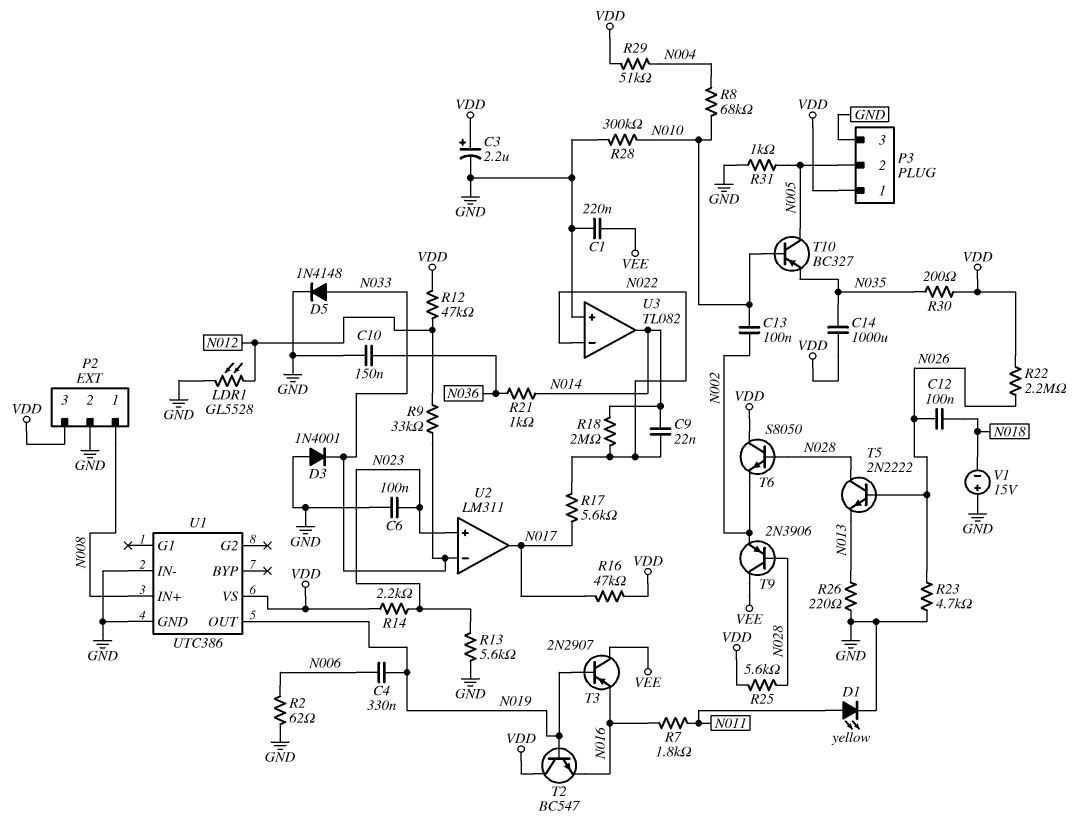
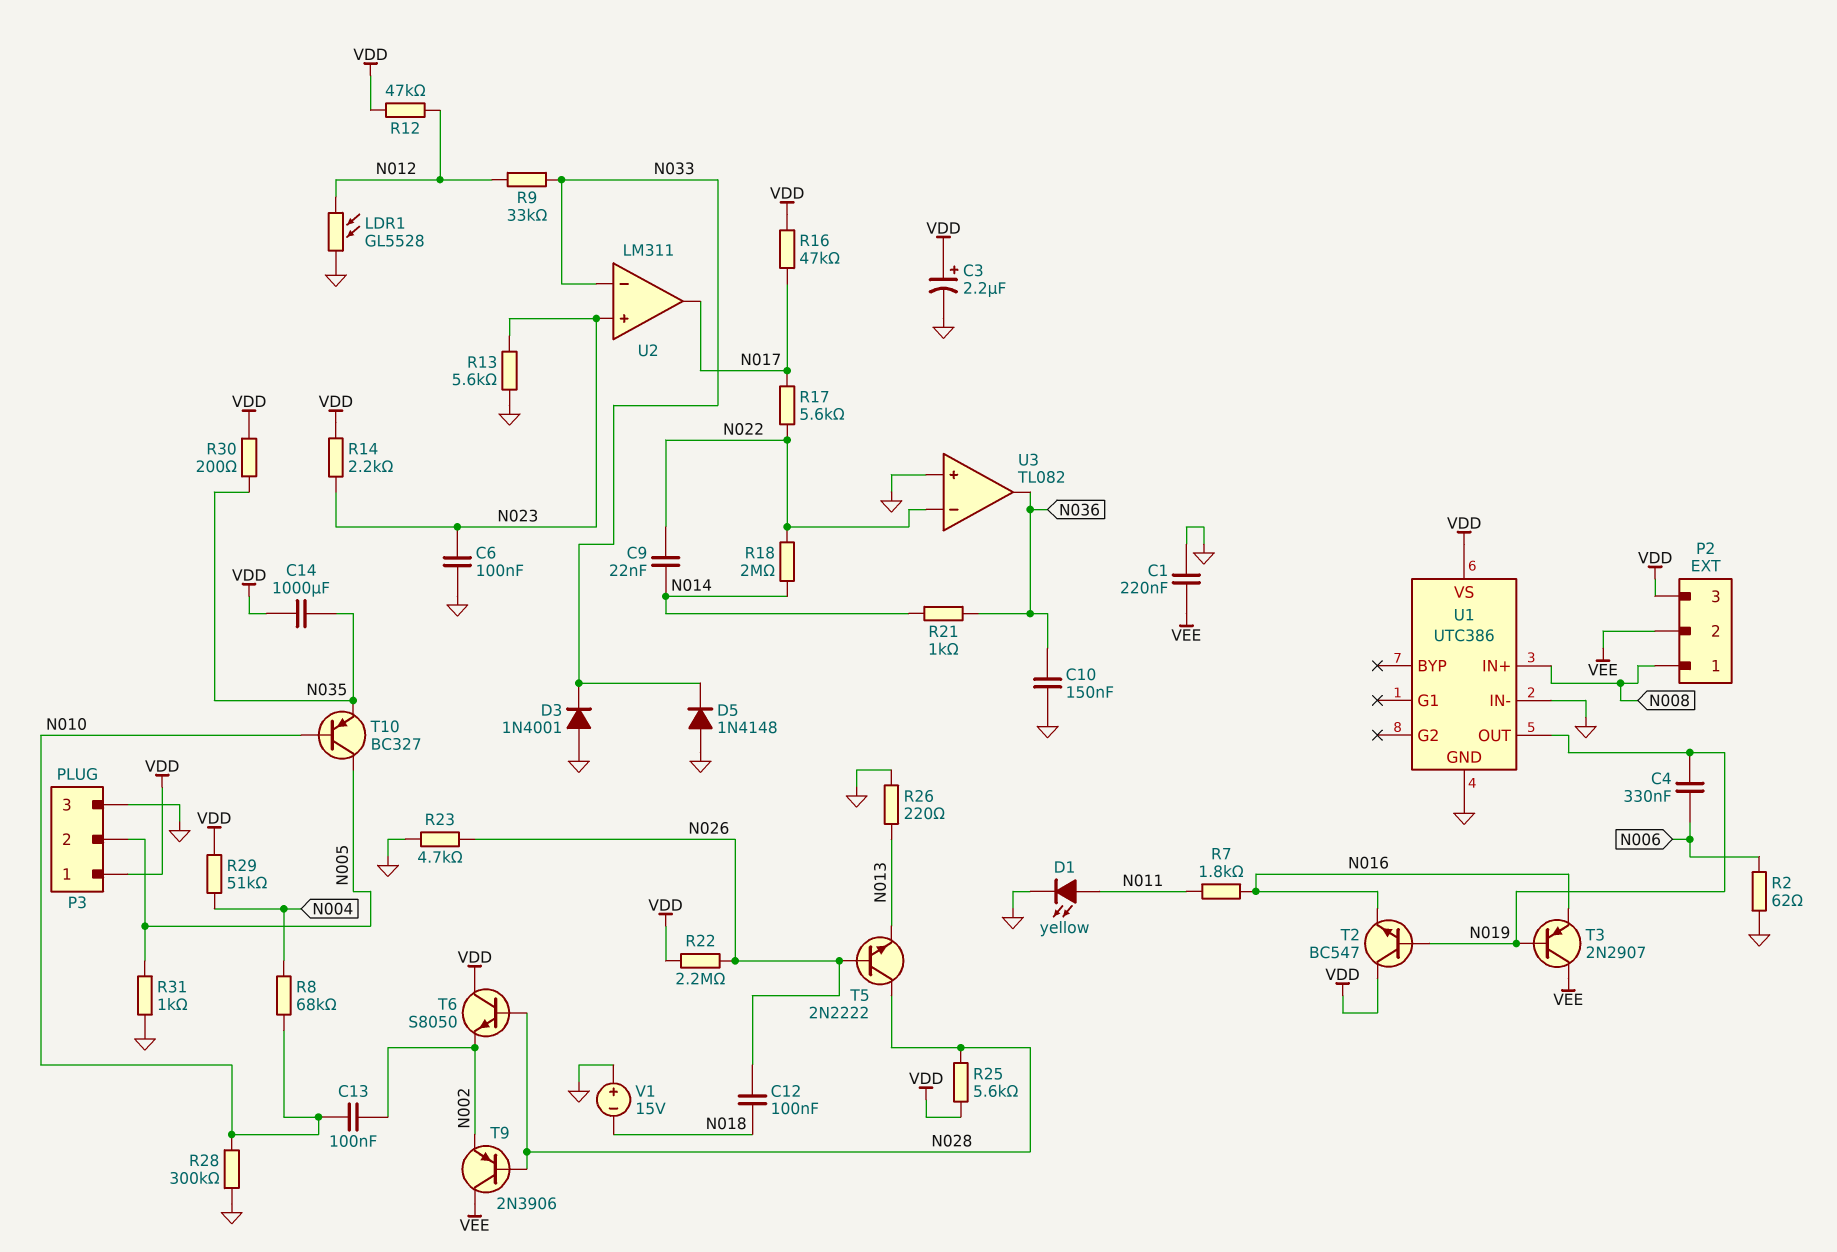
D5: diode 1N4148 (A N033, K GND) -> diode 1N4148 (A GND, K N033)
P2 pin 2: GND -> VEE
U3 pin out: N014 -> N036

